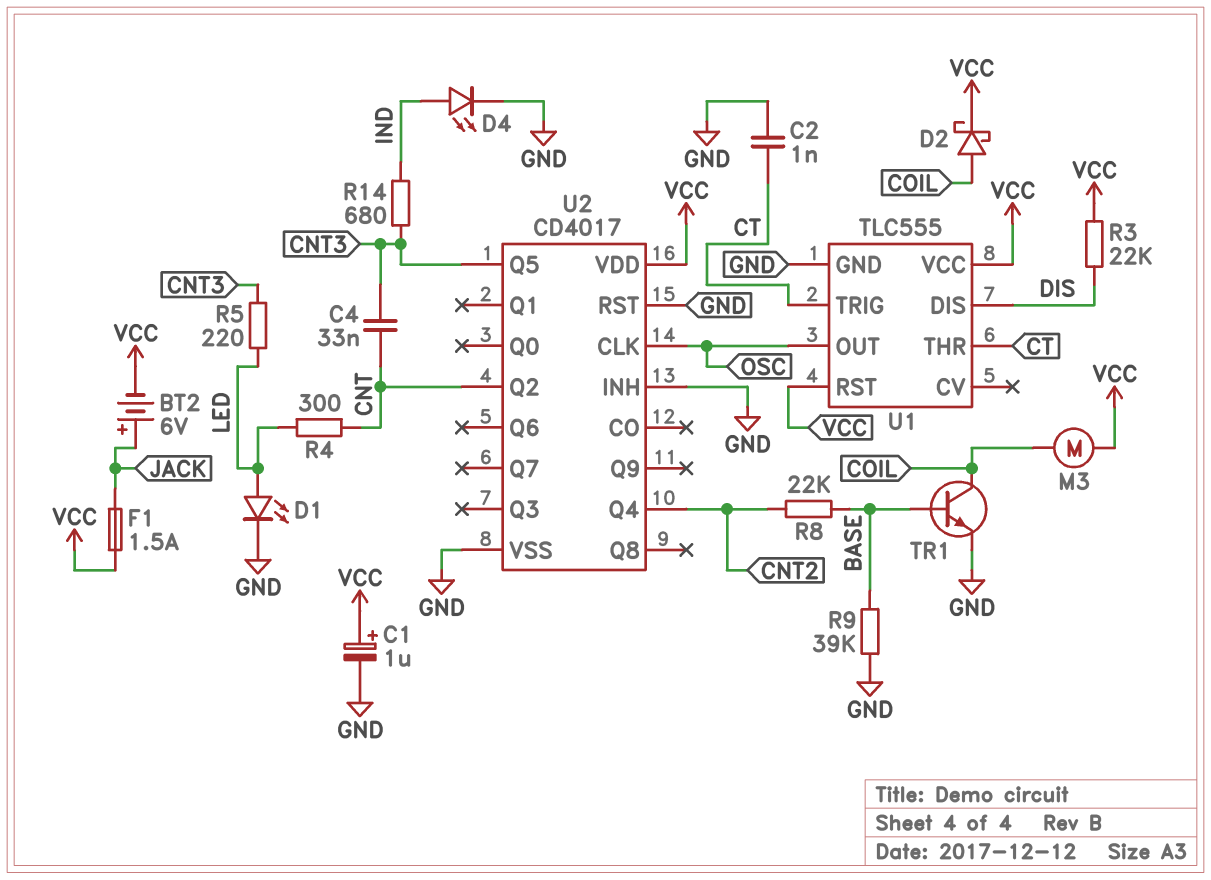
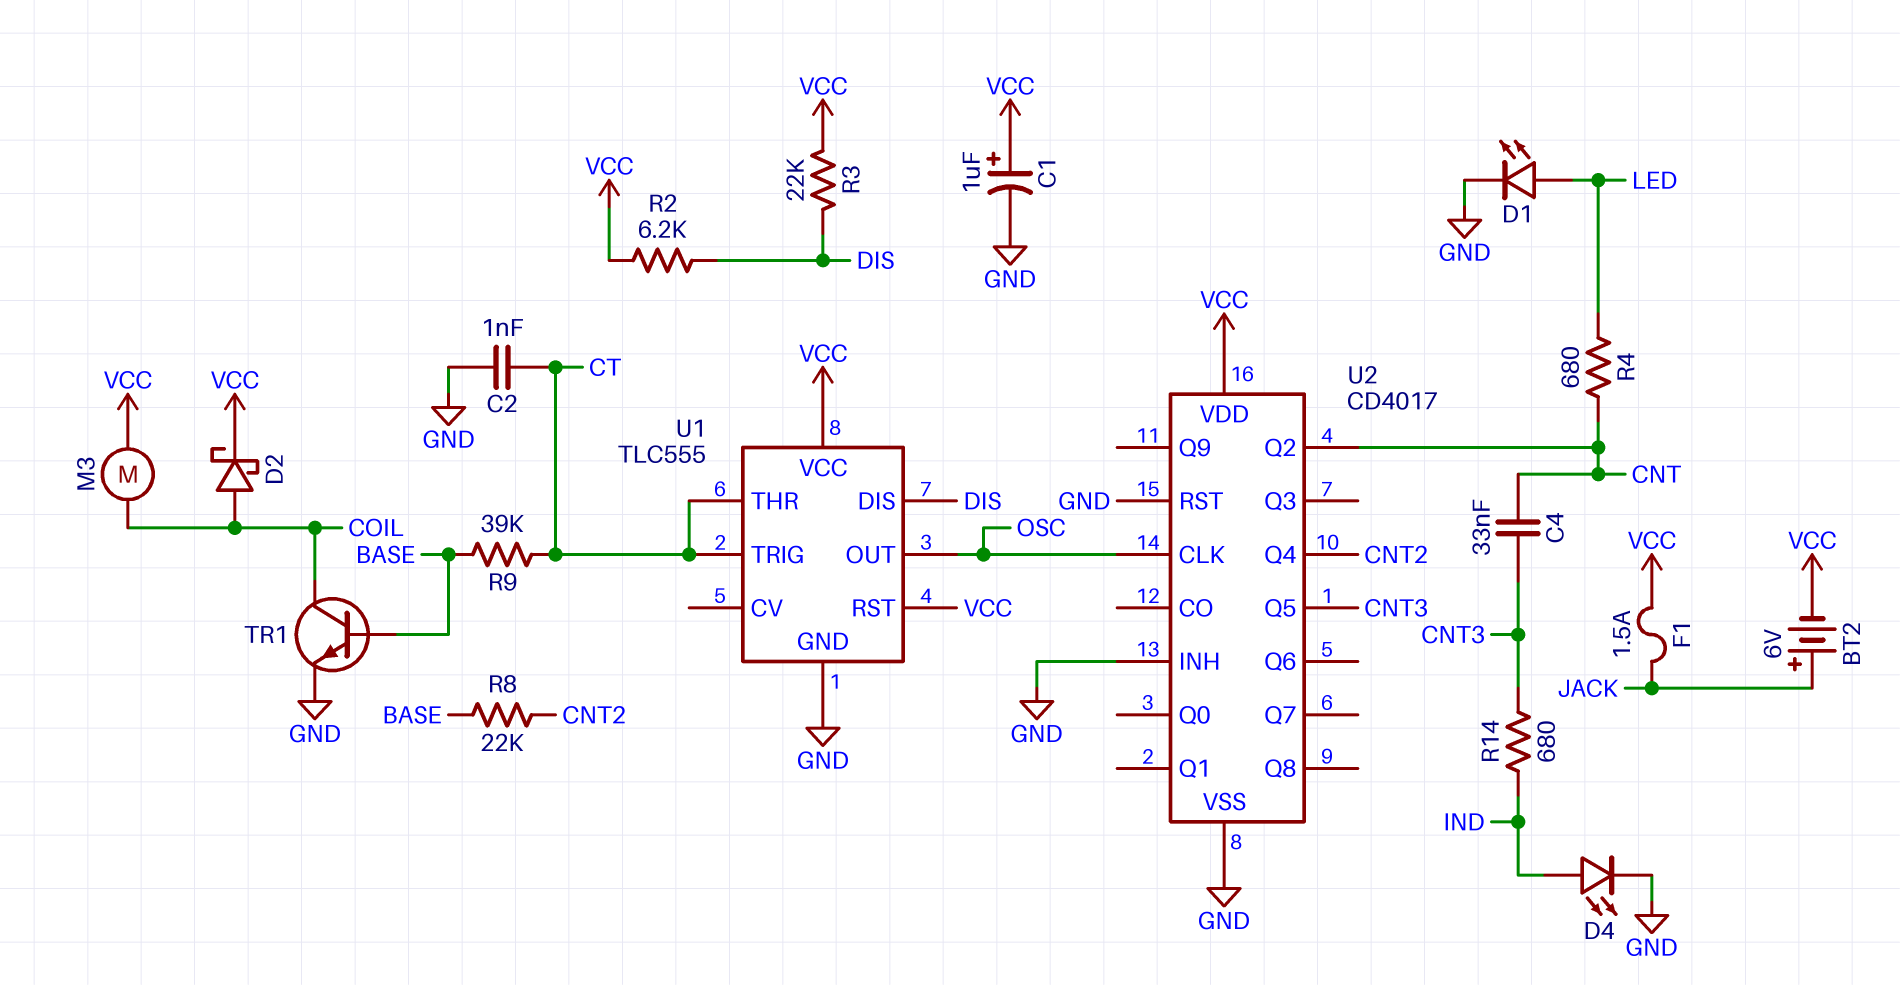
R2: none -> 6.2k (DIS, VCC)
R4: 300 (CNT, LED) -> 680 (CNT, LED)
R5: 220 (CNT3, LED) -> none
R9: 39k (BASE, GND) -> 39k (BASE, CT)

